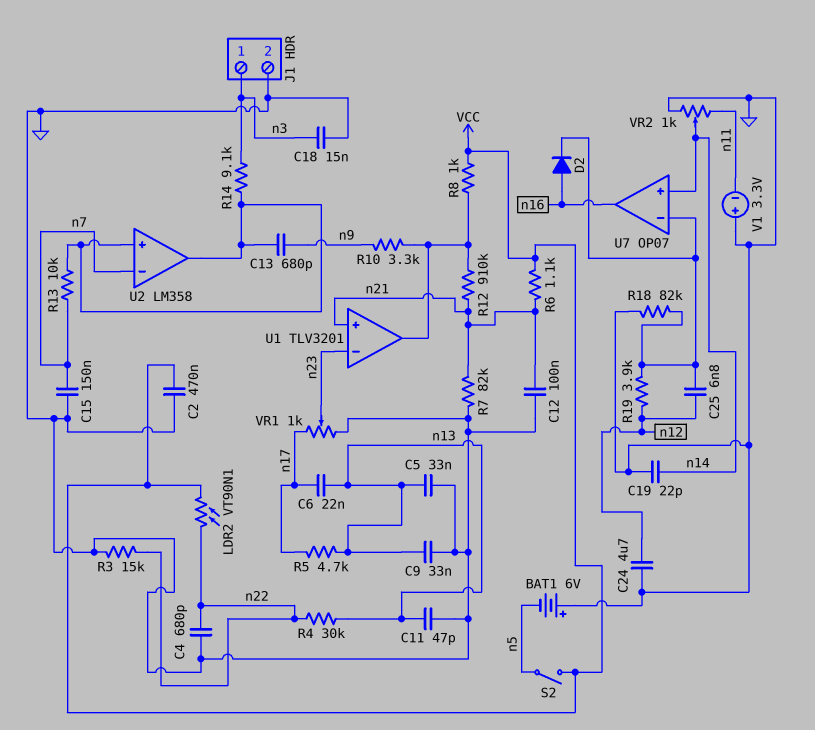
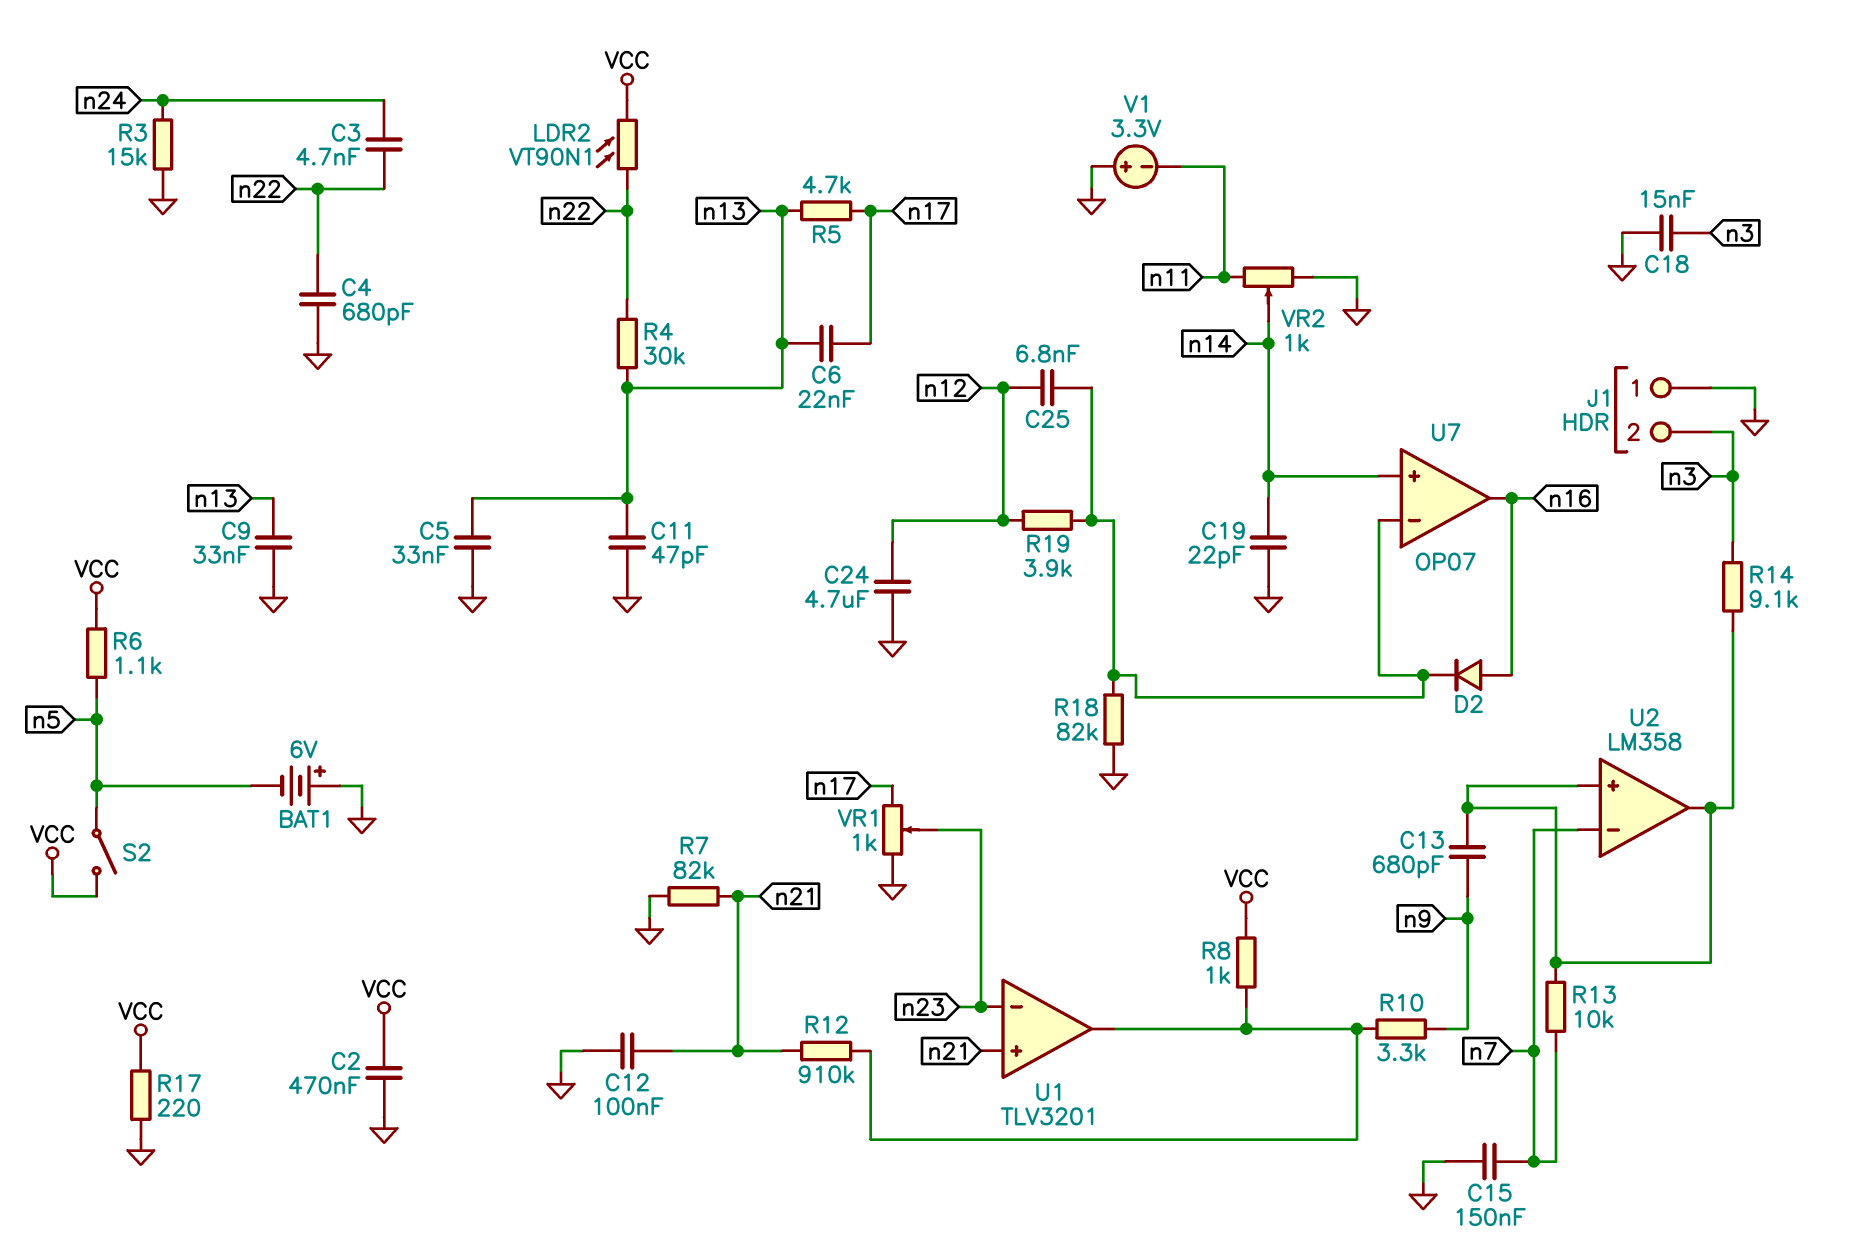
C3: none -> 4.7nF (n22, n24)
J1 pin 1: n3 -> GND
J1 pin 2: GND -> n3
R3: 15k (GND, n22) -> 15k (GND, n24)
R6: 1.1k (VCC, n21) -> 1.1k (VCC, n5)
R17: none -> 220 (GND, VCC)

